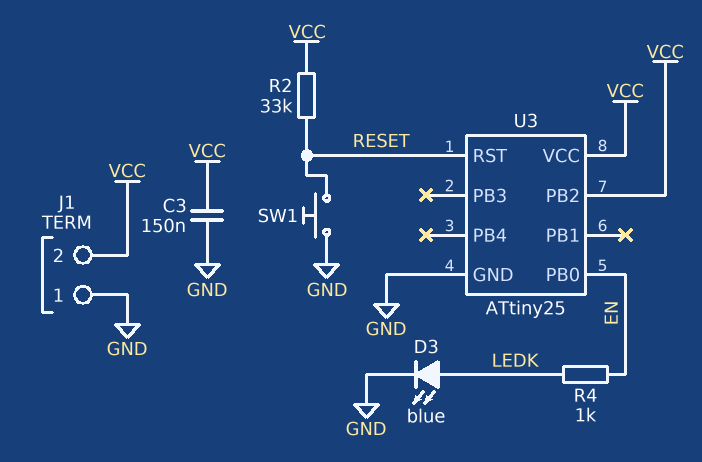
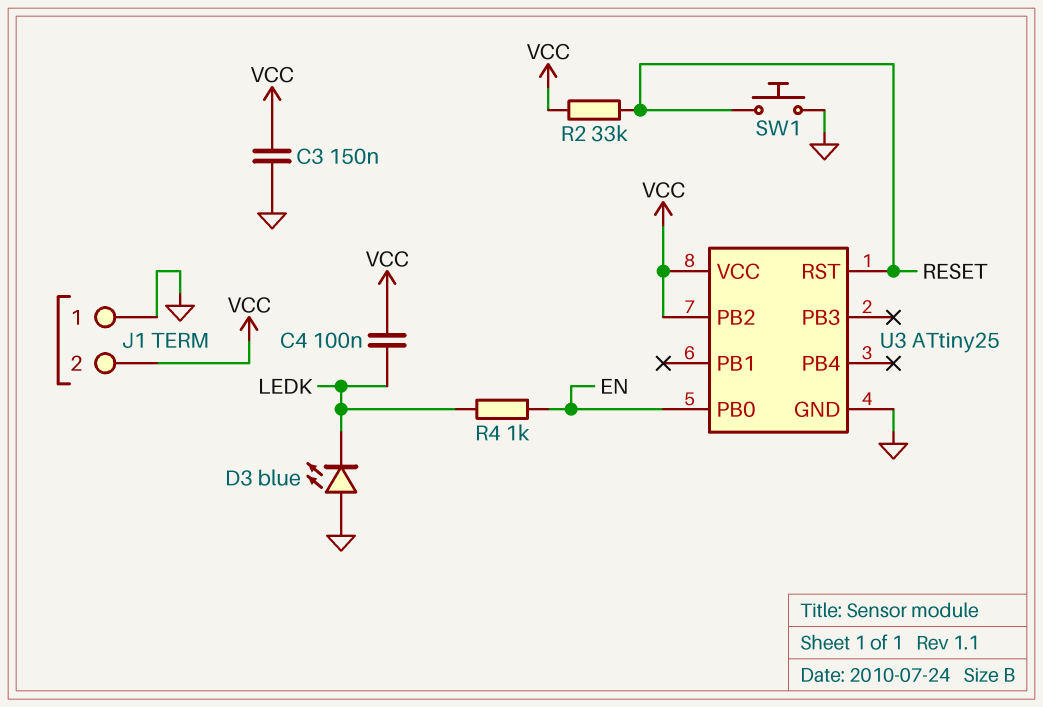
C4: none -> 100nF (LEDK, VCC)
D3: LED blue (A LEDK, K GND) -> LED blue (A GND, K LEDK)

